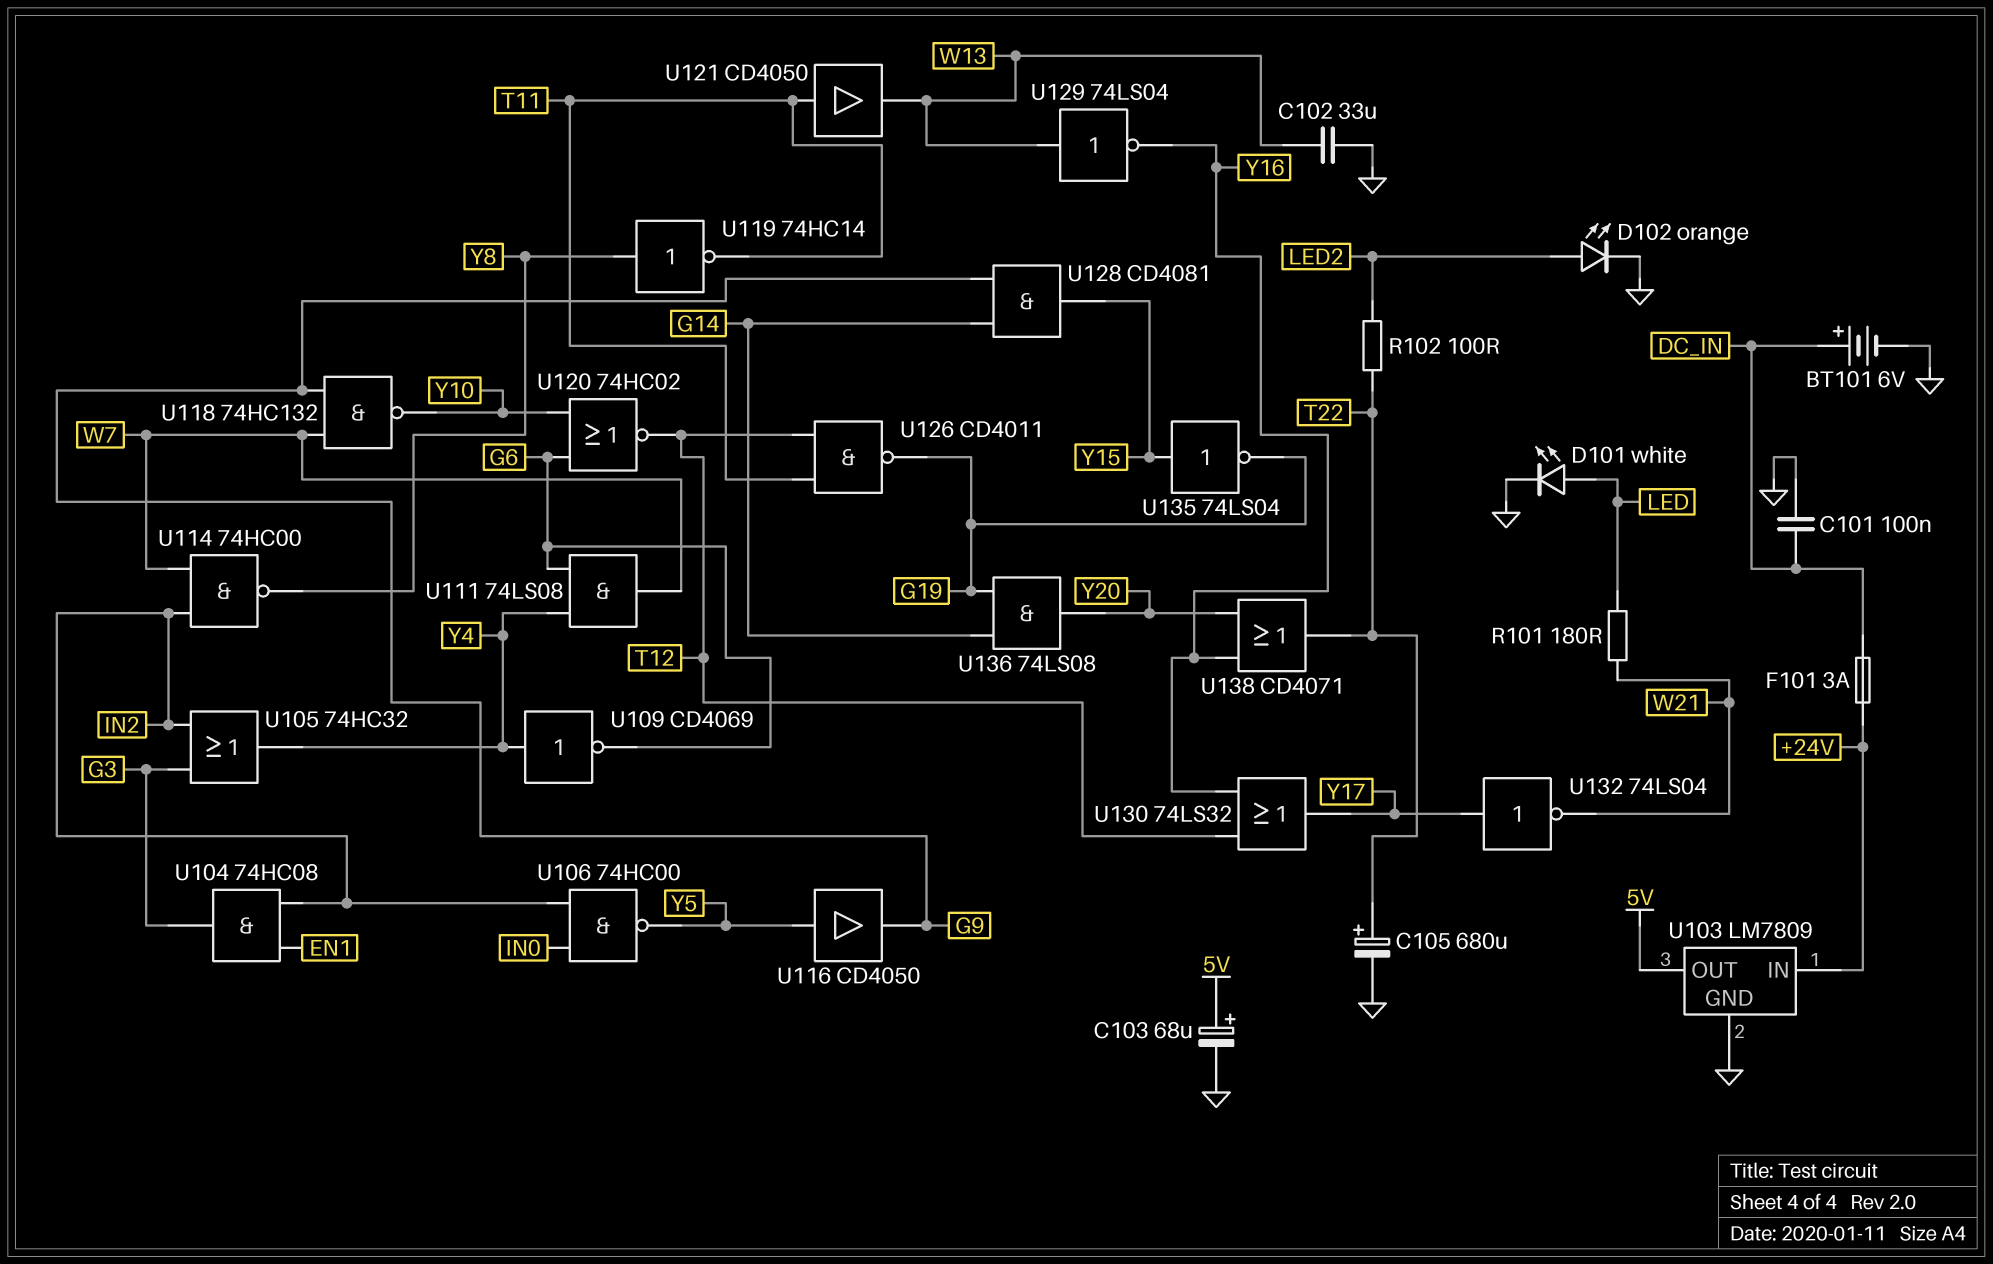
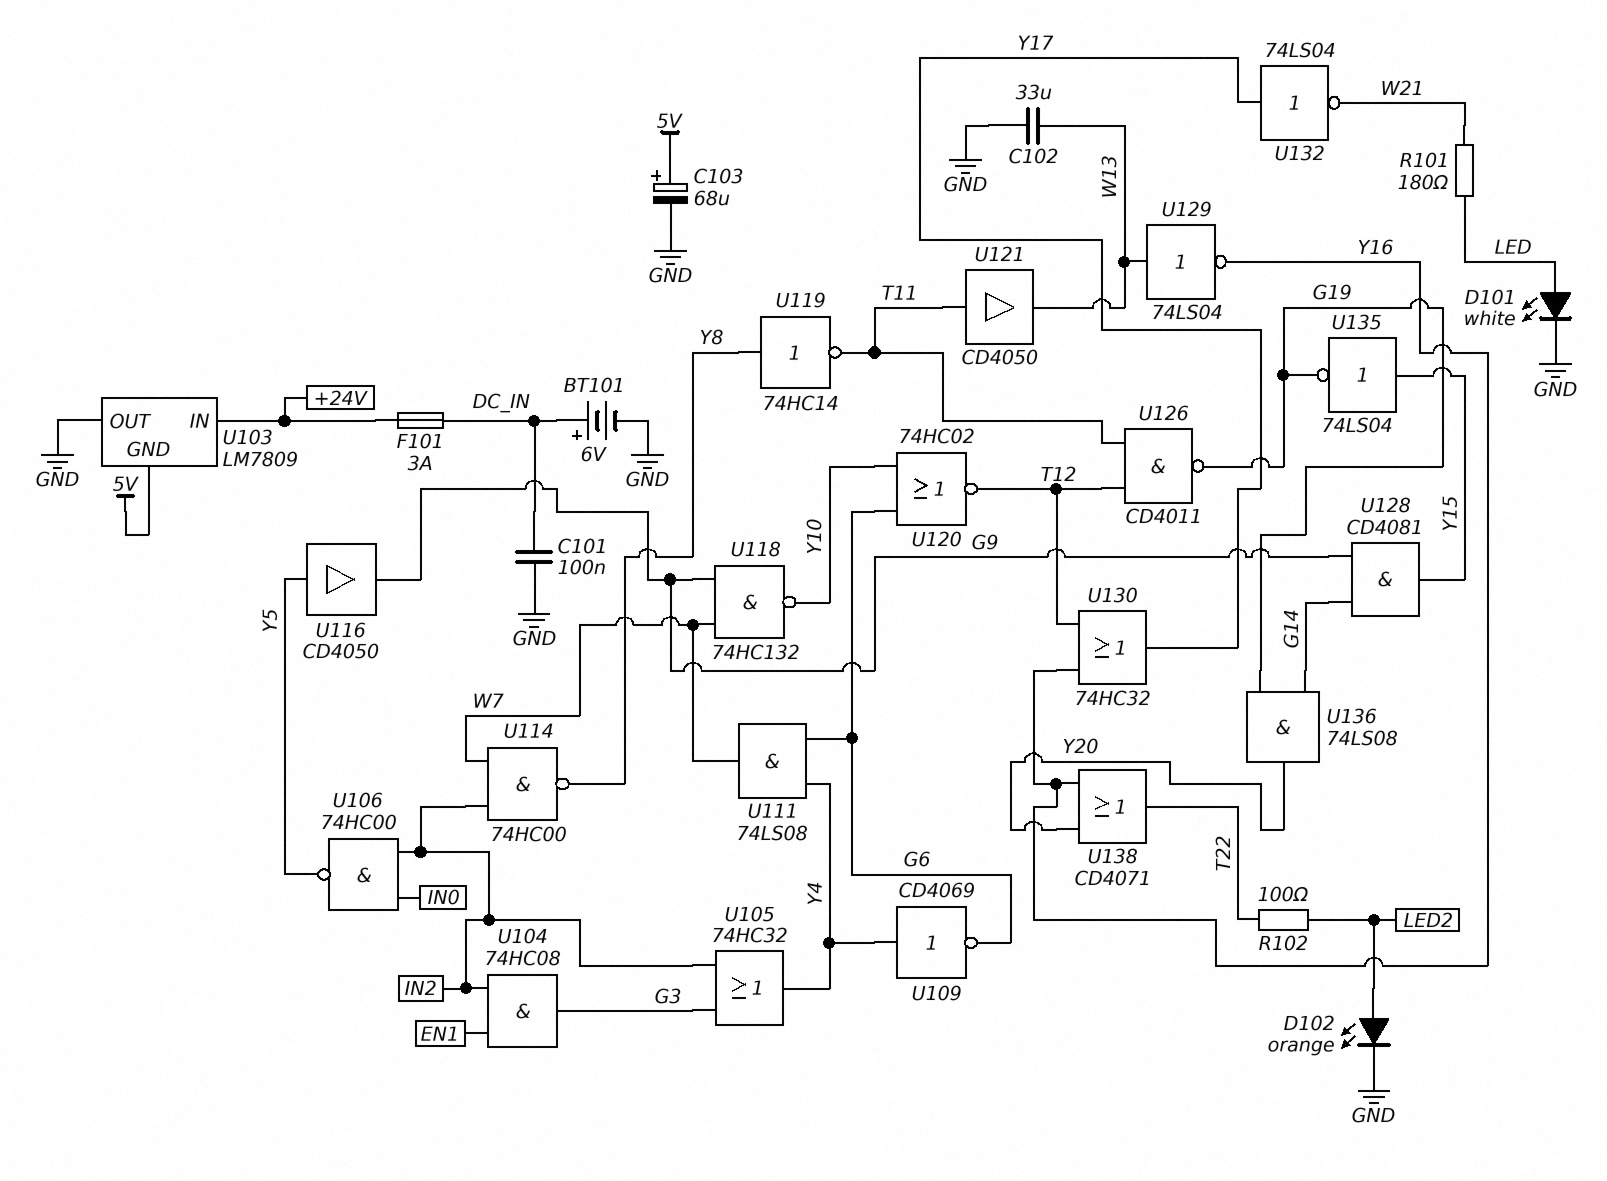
C105: 680uF (plus T22, minus GND) -> none
U103 pin GND: GND -> 5V
U103 pin OUT: 5V -> GND
U130: OR 74LS32 (in T12, in Y16, out Y17) -> OR 74HC32 (in T12, in Y16, out Y17)

